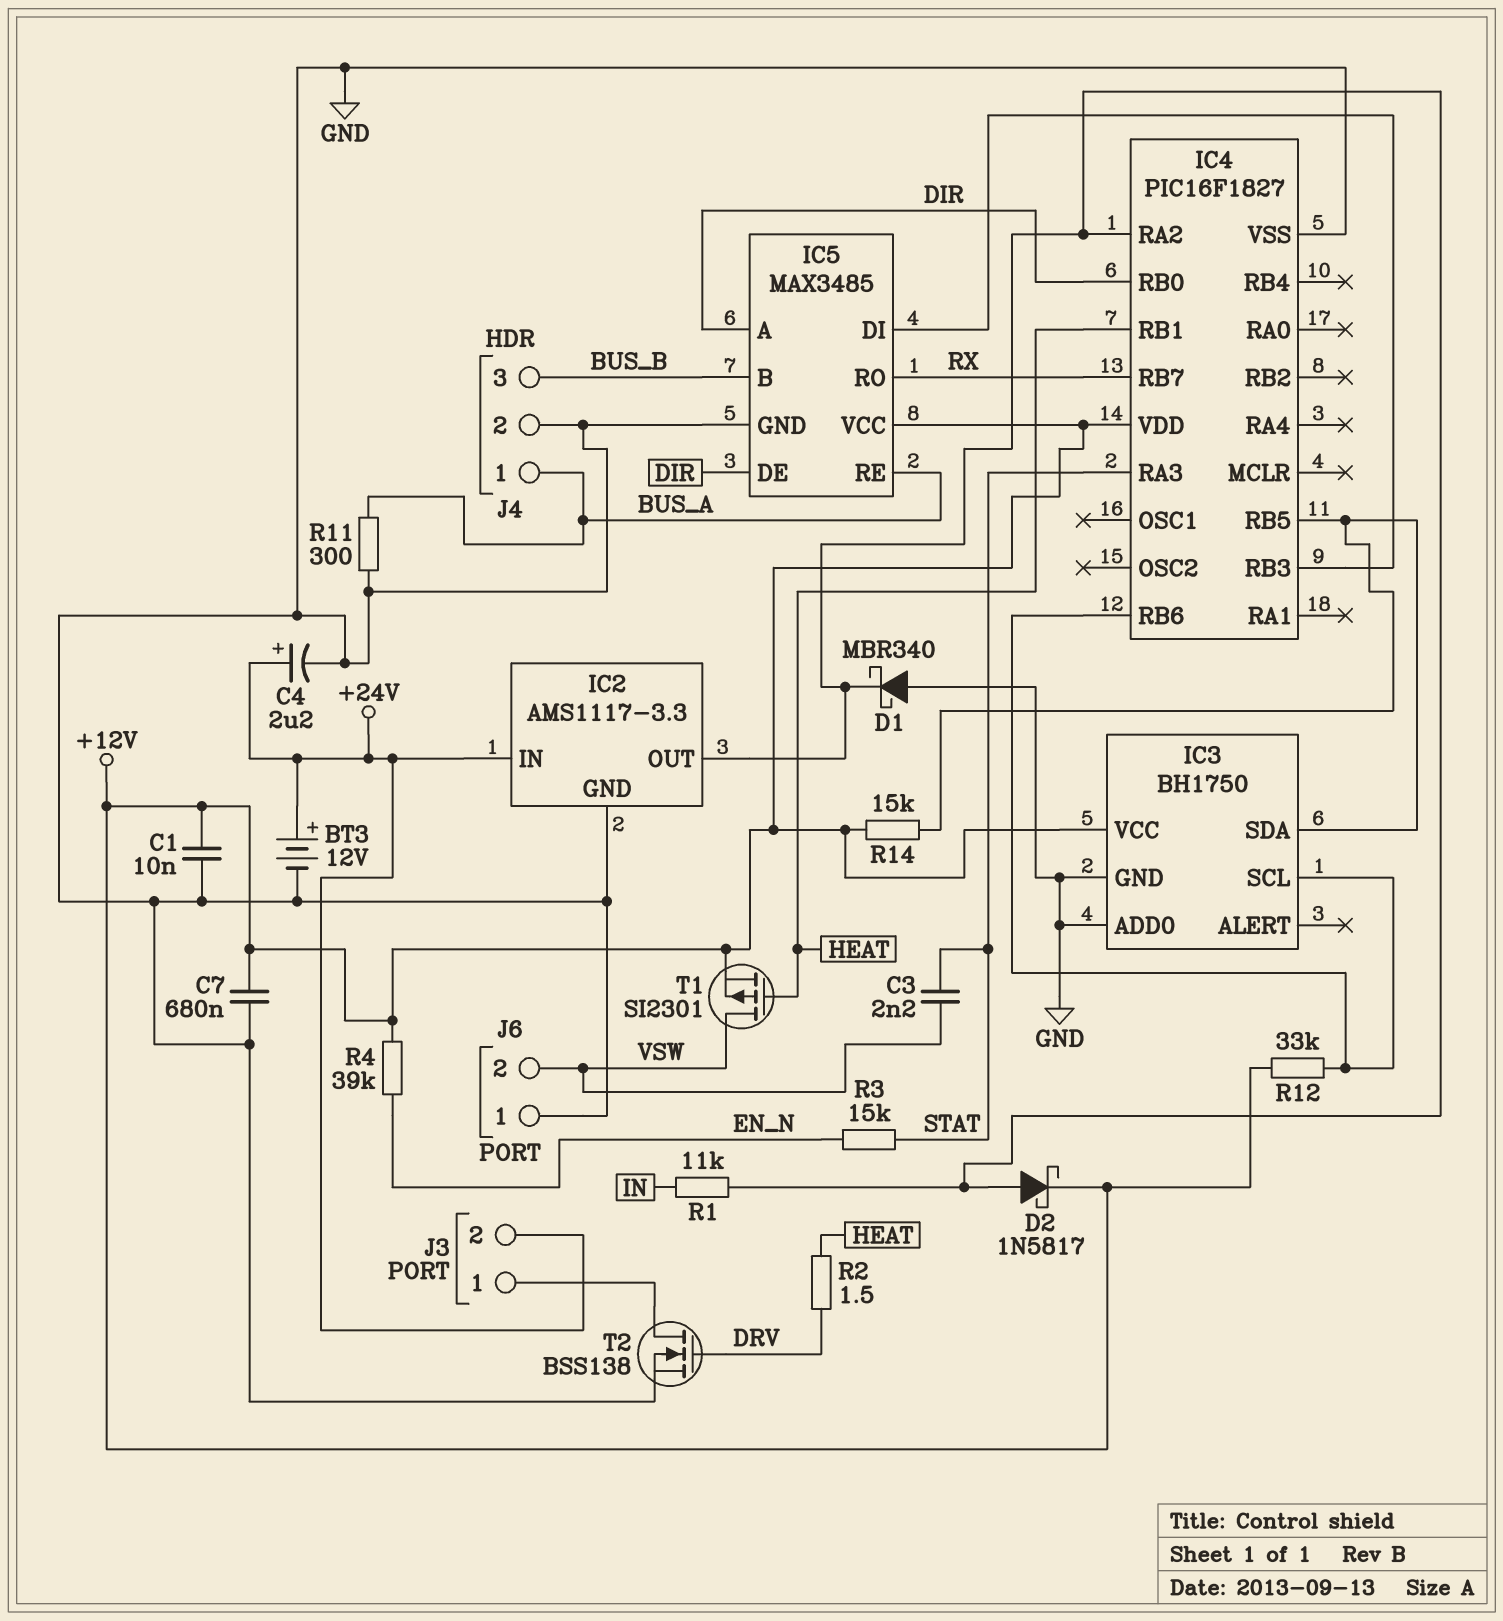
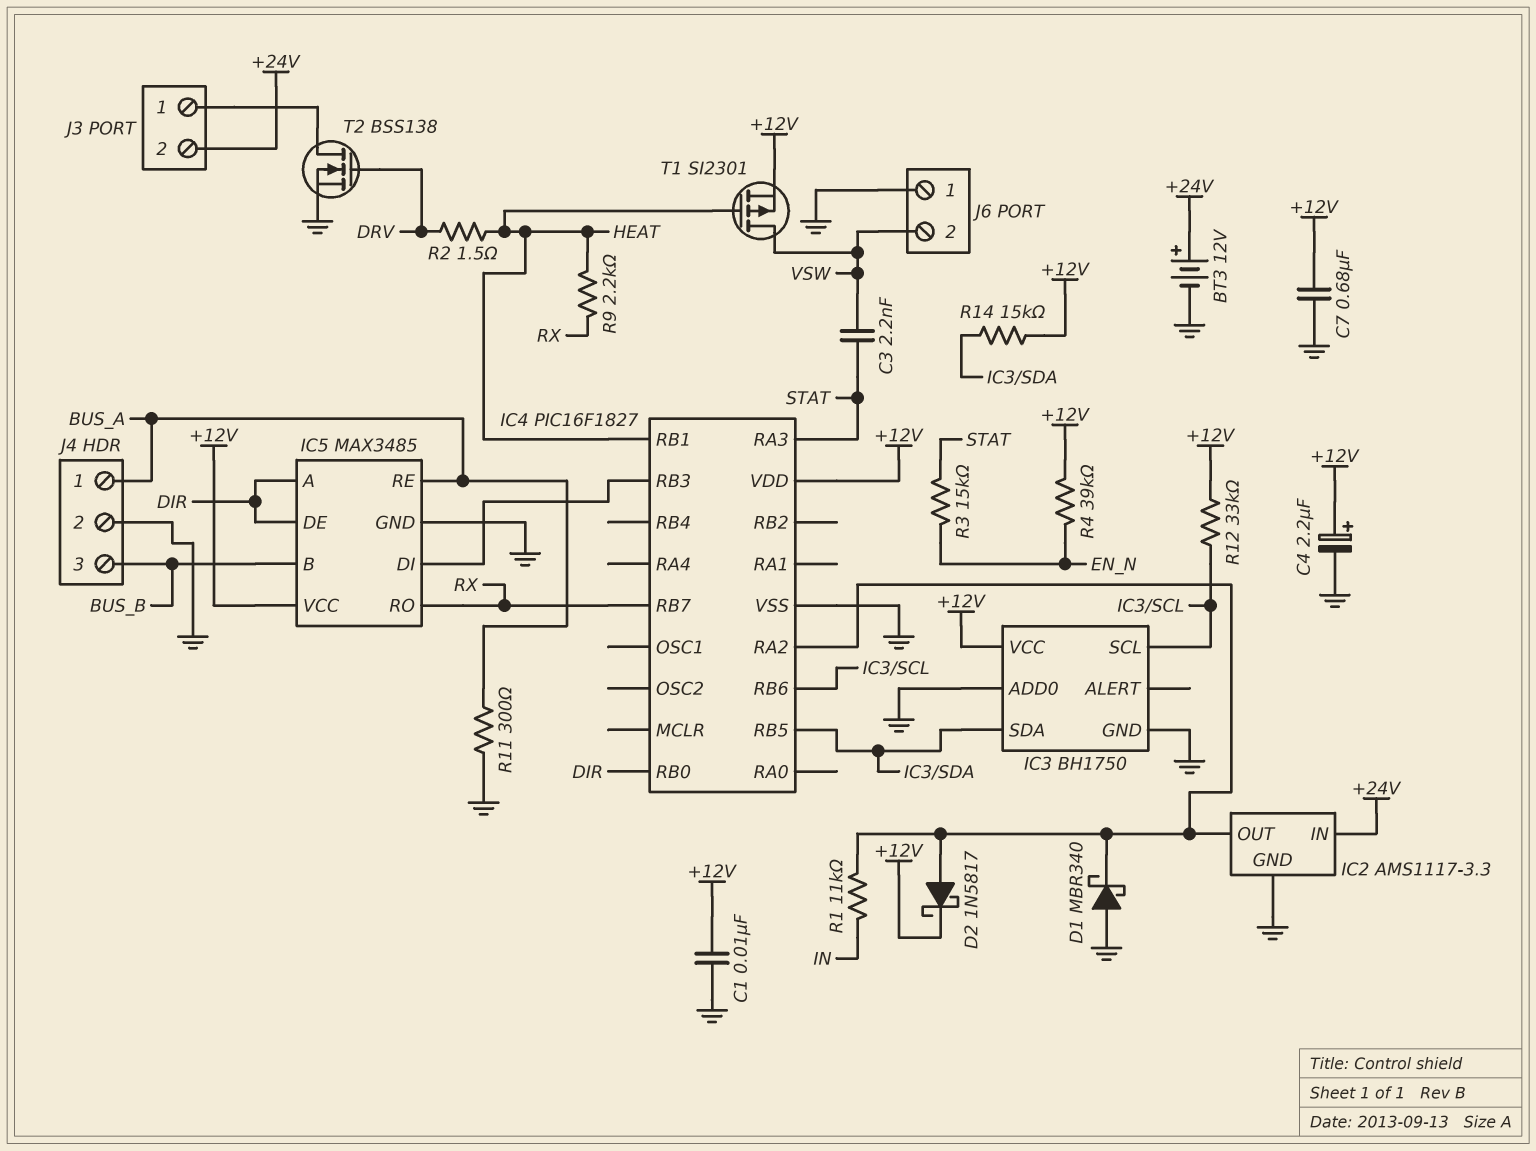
C4: 2.2uF (plus +24V, minus GND) -> 2.2uF (plus +12V, minus GND)
R9: none -> 2.2k (HEAT, RX)

